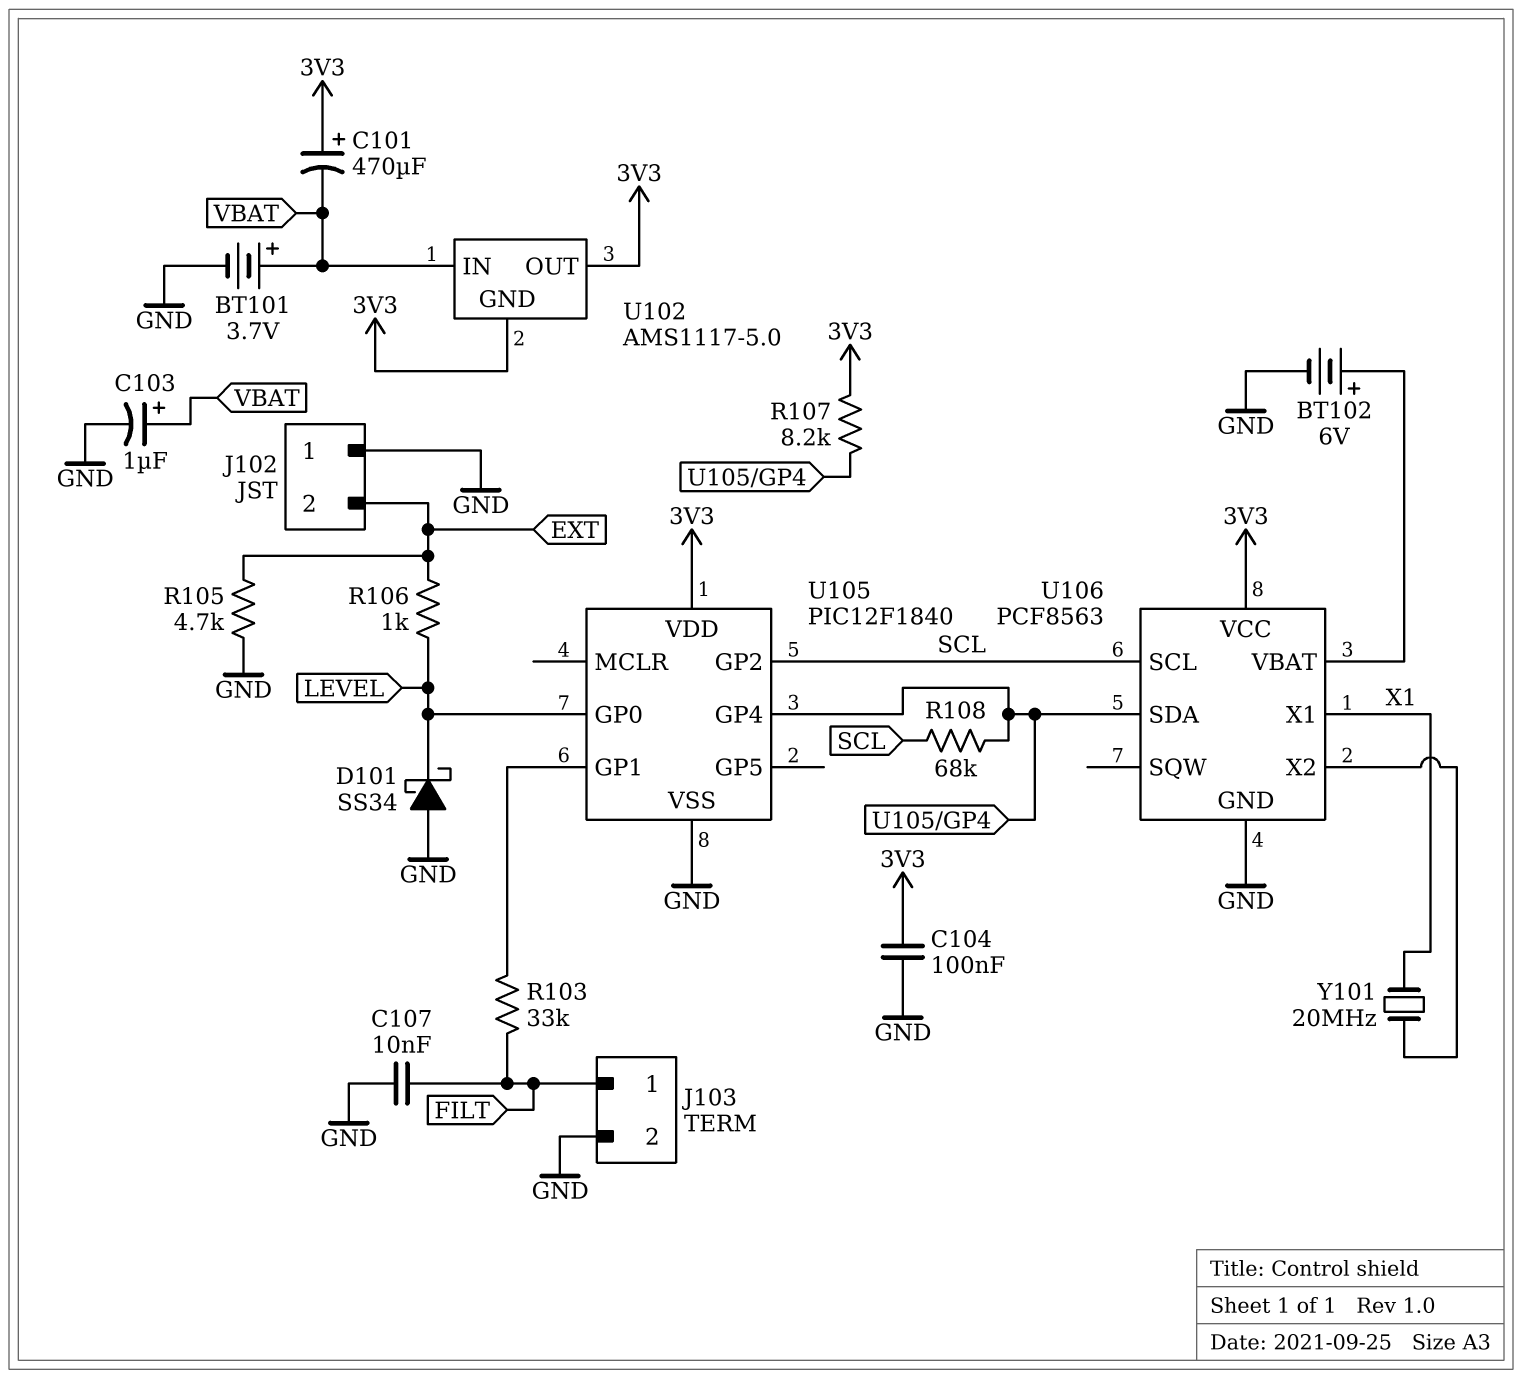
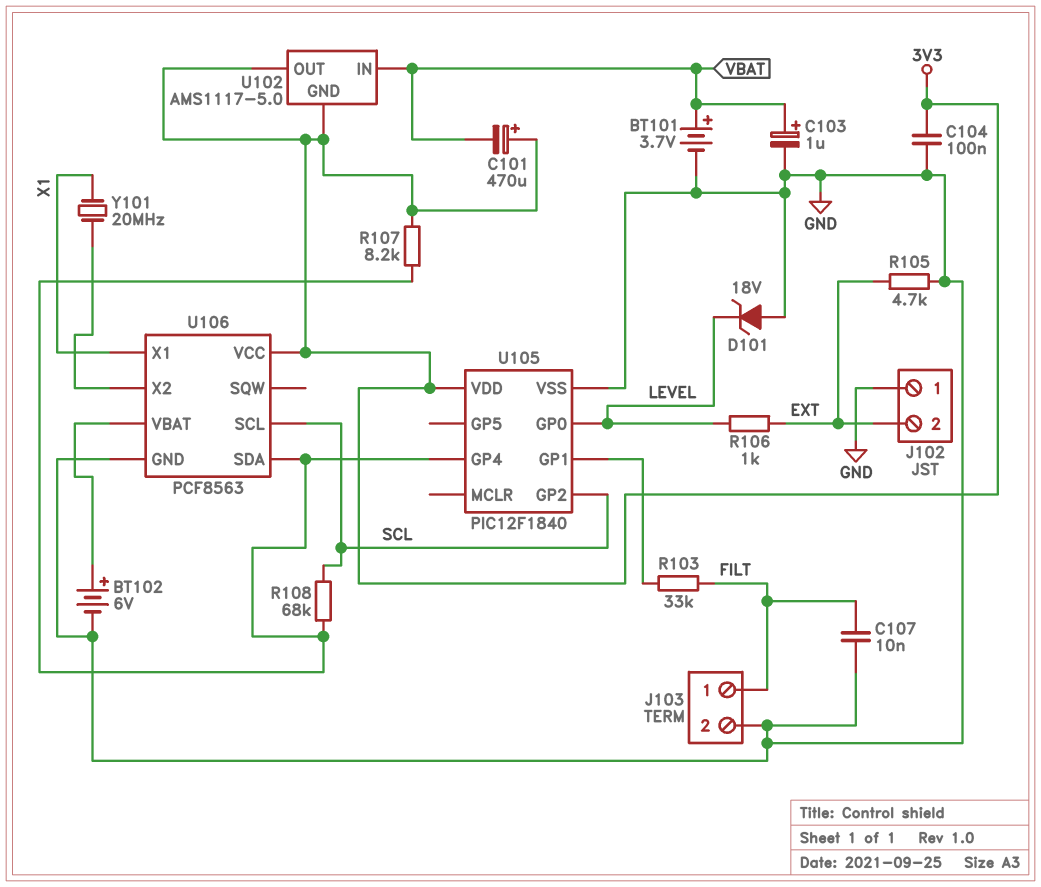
D101: schottky SS34 (A GND, K LEVEL) -> zener 18V (A GND, K LEVEL)

